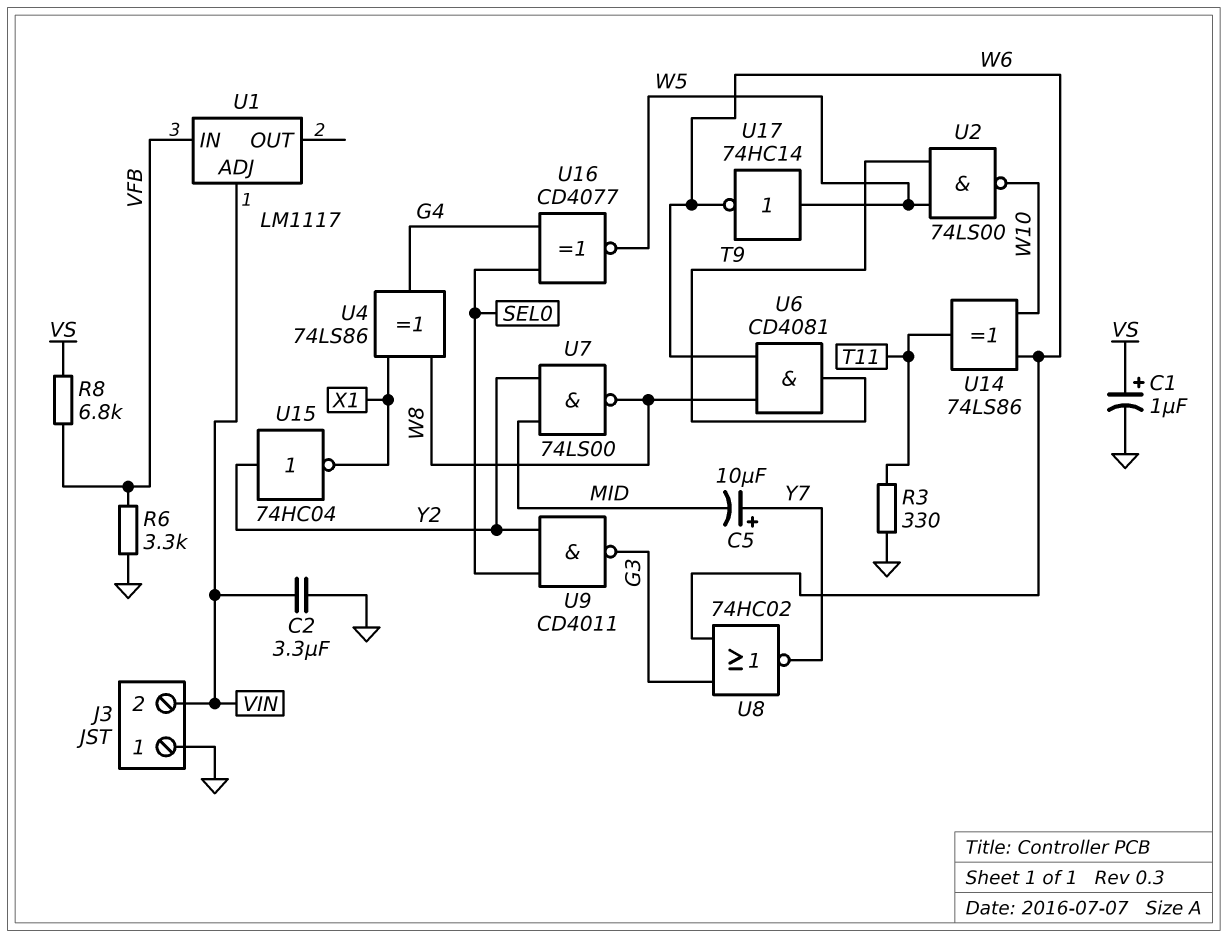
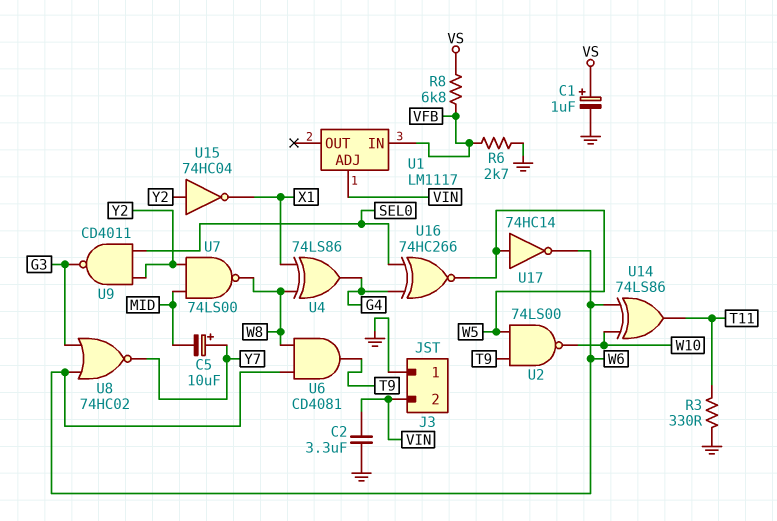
R6: 3.3k (GND, VFB) -> 2.7k (GND, VFB)
U16: XNOR CD4077 (in G4, in SEL0, out W5) -> XNOR 74HC266 (in G4, in SEL0, out W5)

